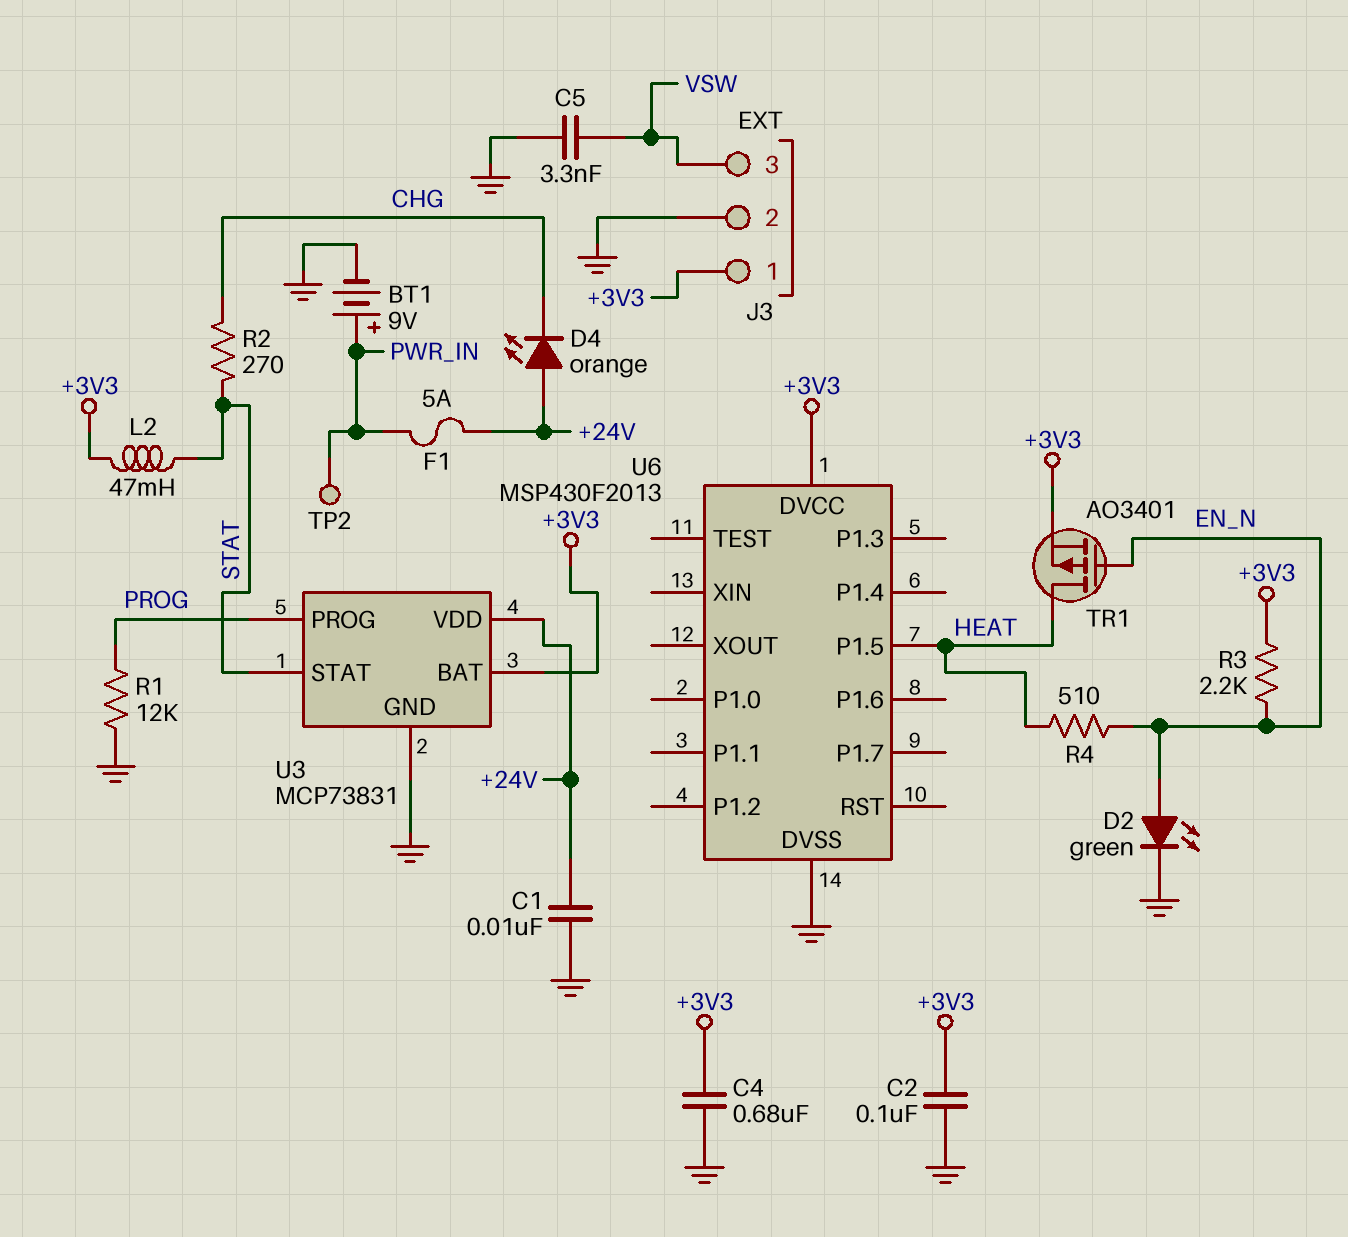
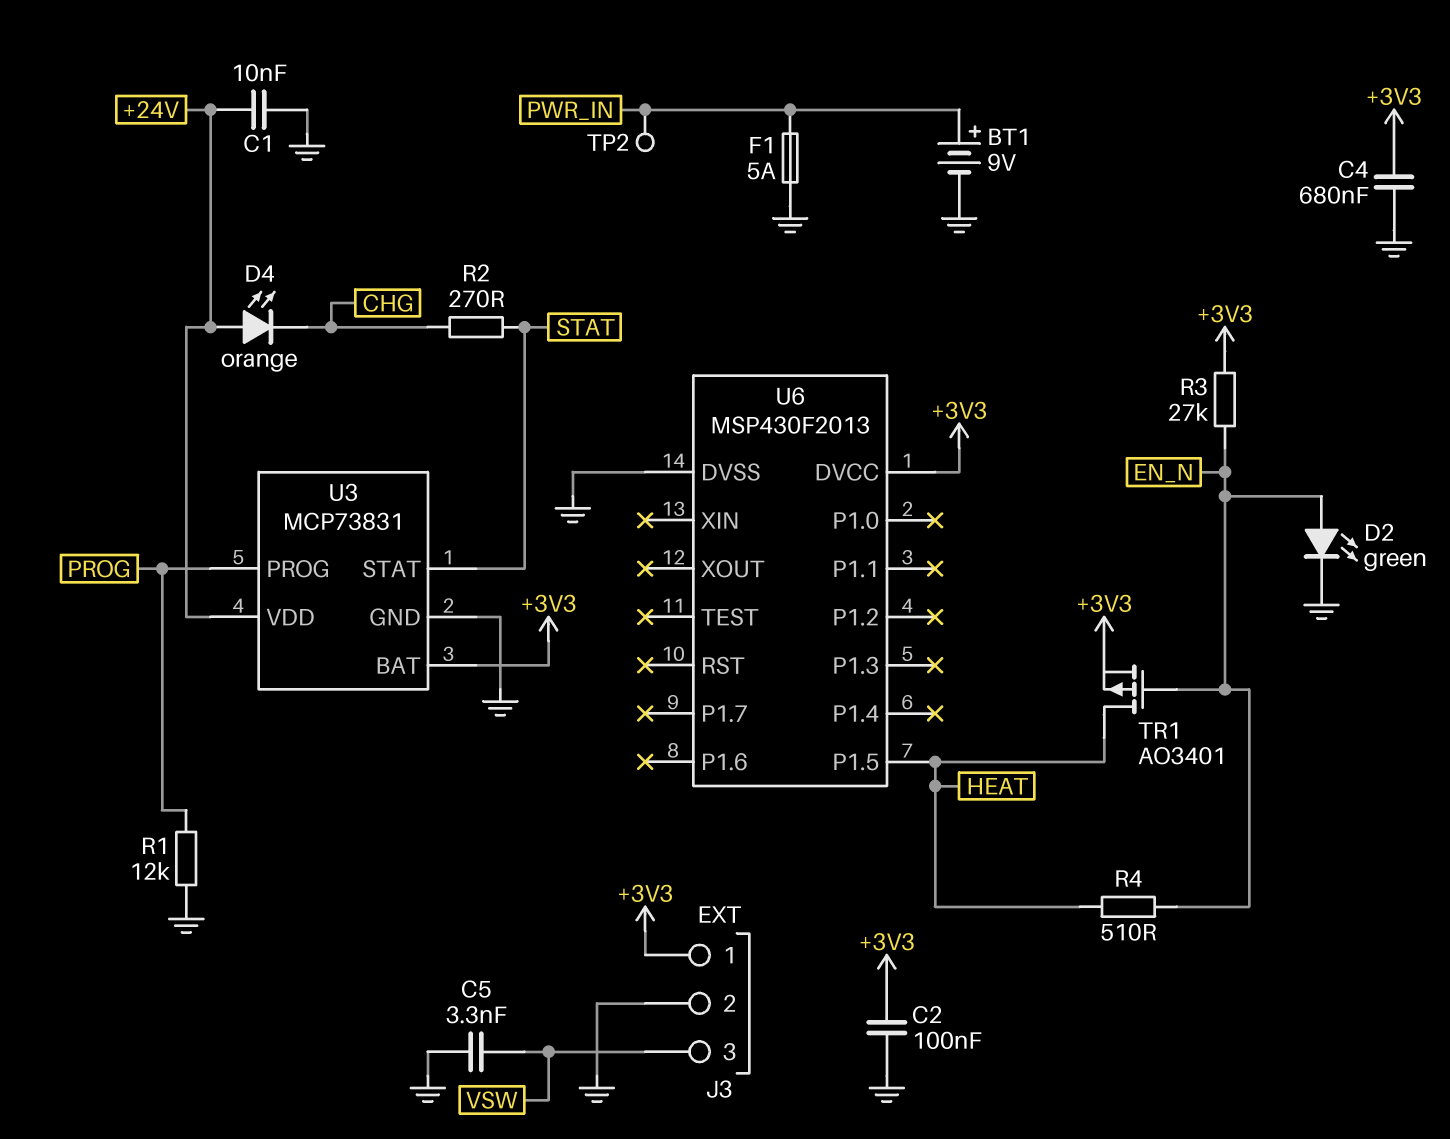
F1: 5A (+24V, PWR_IN) -> 5A (GND, PWR_IN)
L2: 47mH (+3V3, STAT) -> none
R3: 2.2k (+3V3, EN_N) -> 27k (+3V3, EN_N)

